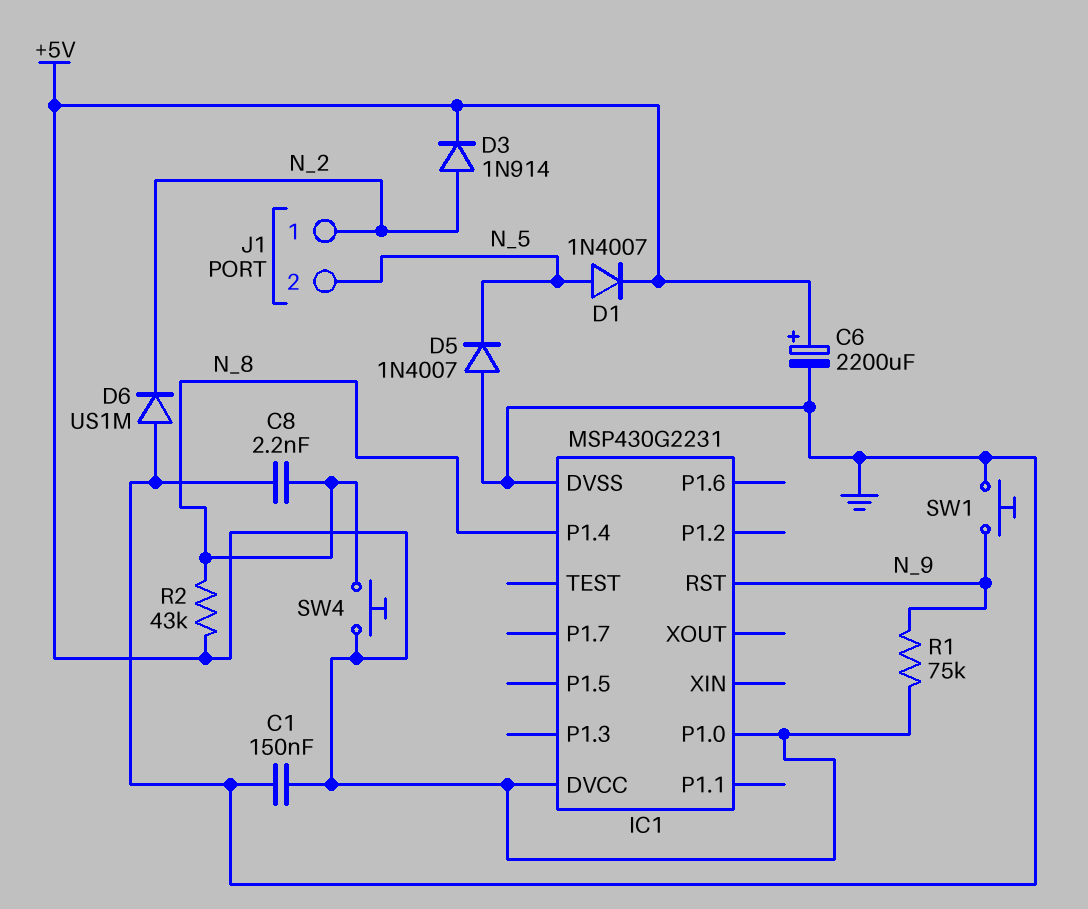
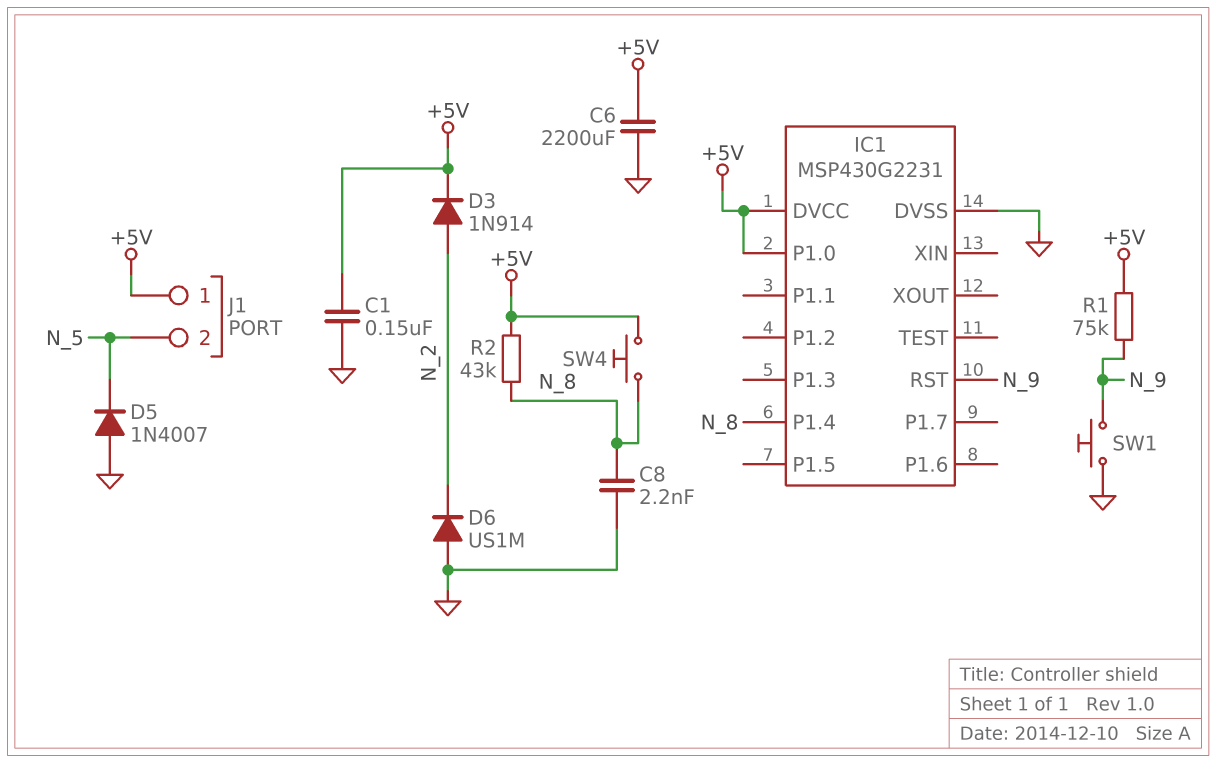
C6: 2200uF (plus +5V, minus GND) -> 2200uF (+5V, GND)
D1: diode 1N4007 (A N_5, K +5V) -> none
J1 pin 1: N_2 -> +5V

